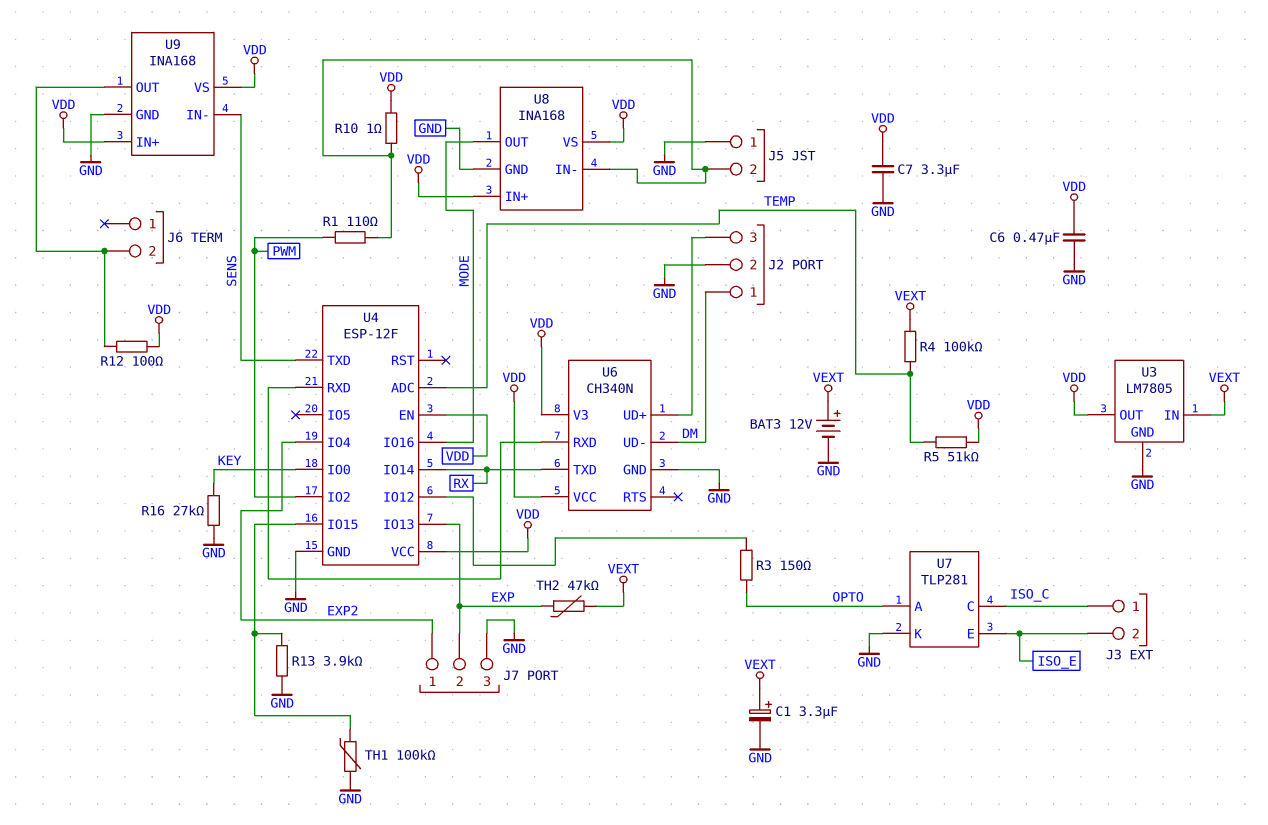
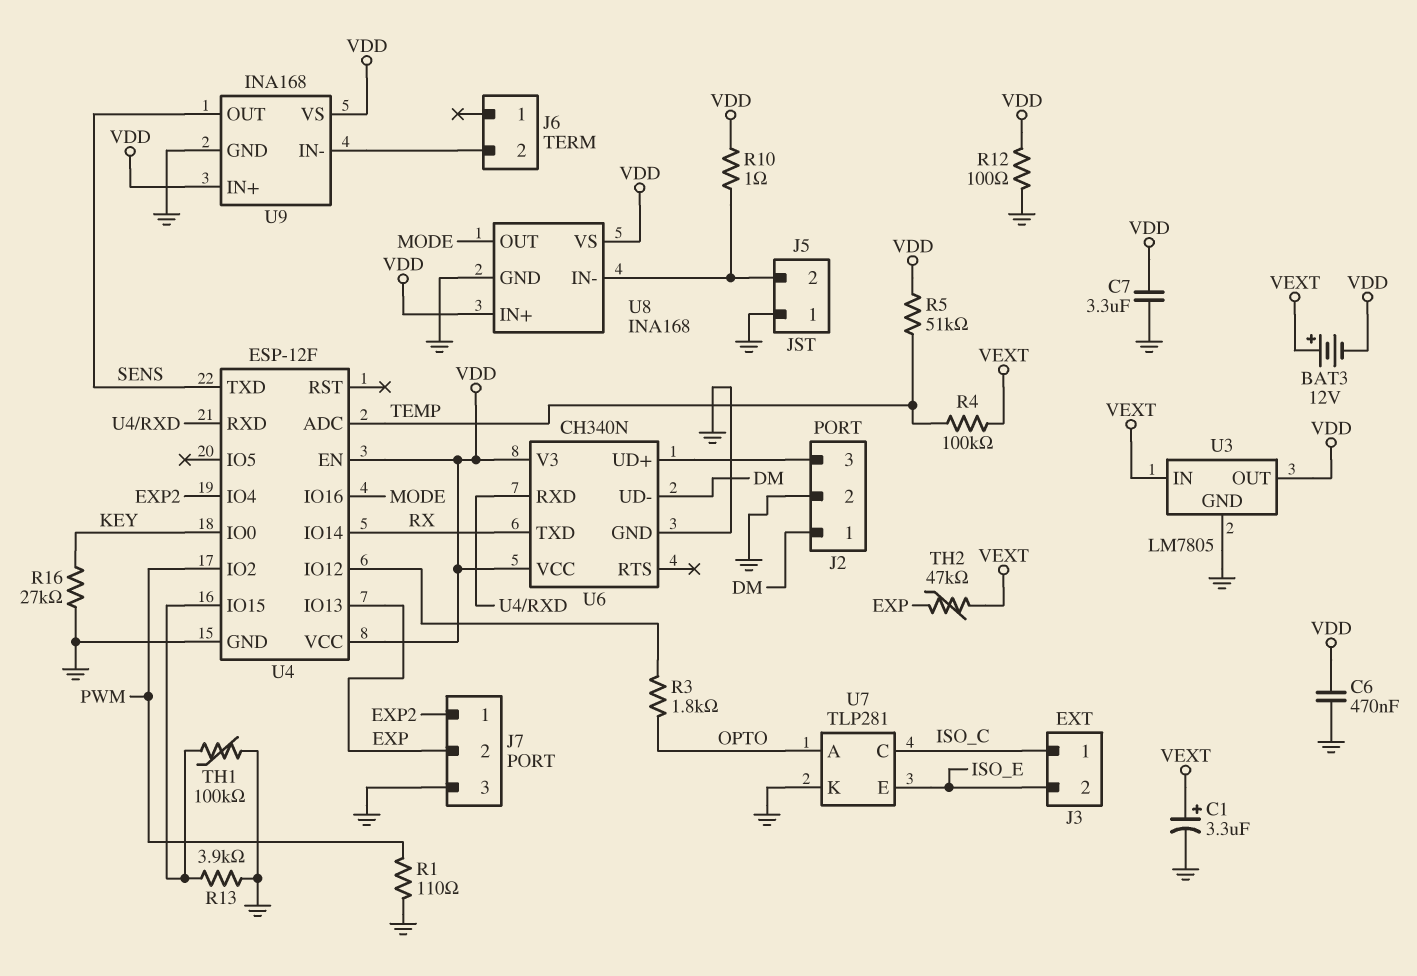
BAT3: 12V (plus VEXT, minus GND) -> 12V (plus VEXT, minus VDD)
R1: 110 (J5/2, PWM) -> 110 (GND, PWM)
R3: 150 (OPTO, U4/IO12) -> 1.8k (OPTO, U4/IO12)
R12: 100 (J6/2, VDD) -> 100 (GND, VDD)
U9 pin IN-: SENS -> J6/2
U9 pin OUT: J6/2 -> SENS

